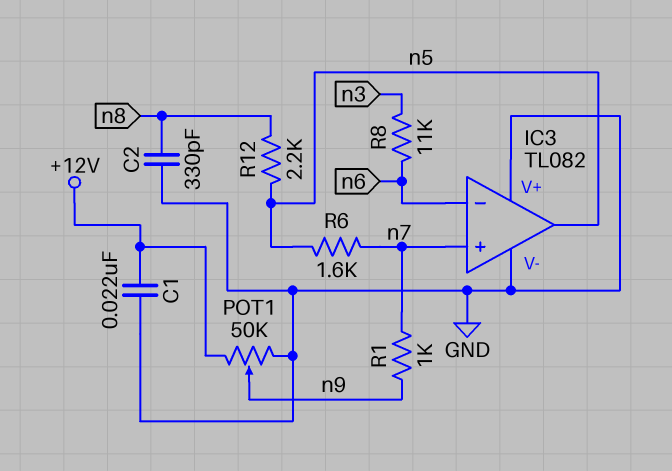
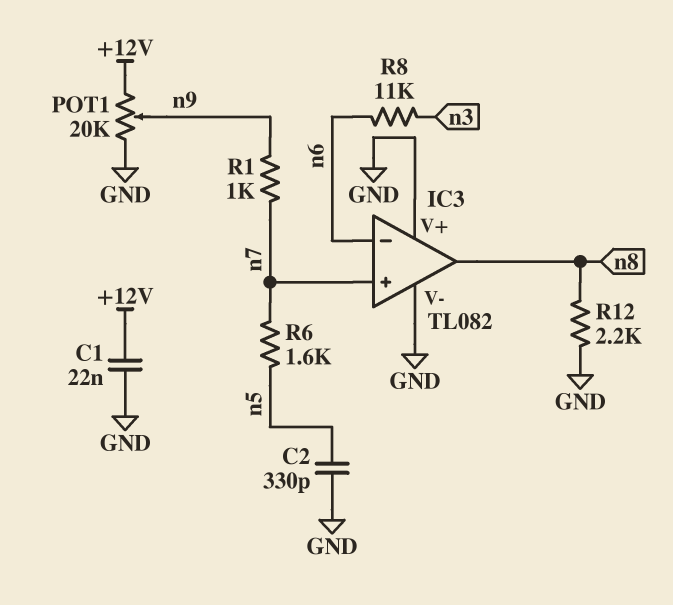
C2: 330pF (GND, n8) -> 330pF (GND, n5)
IC3 pin out: n5 -> n8
POT1: 50k (+12V, GND, wiper n9) -> 20k (+12V, GND, wiper n9)
R12: 2.2k (n5, n8) -> 2.2k (GND, n8)

